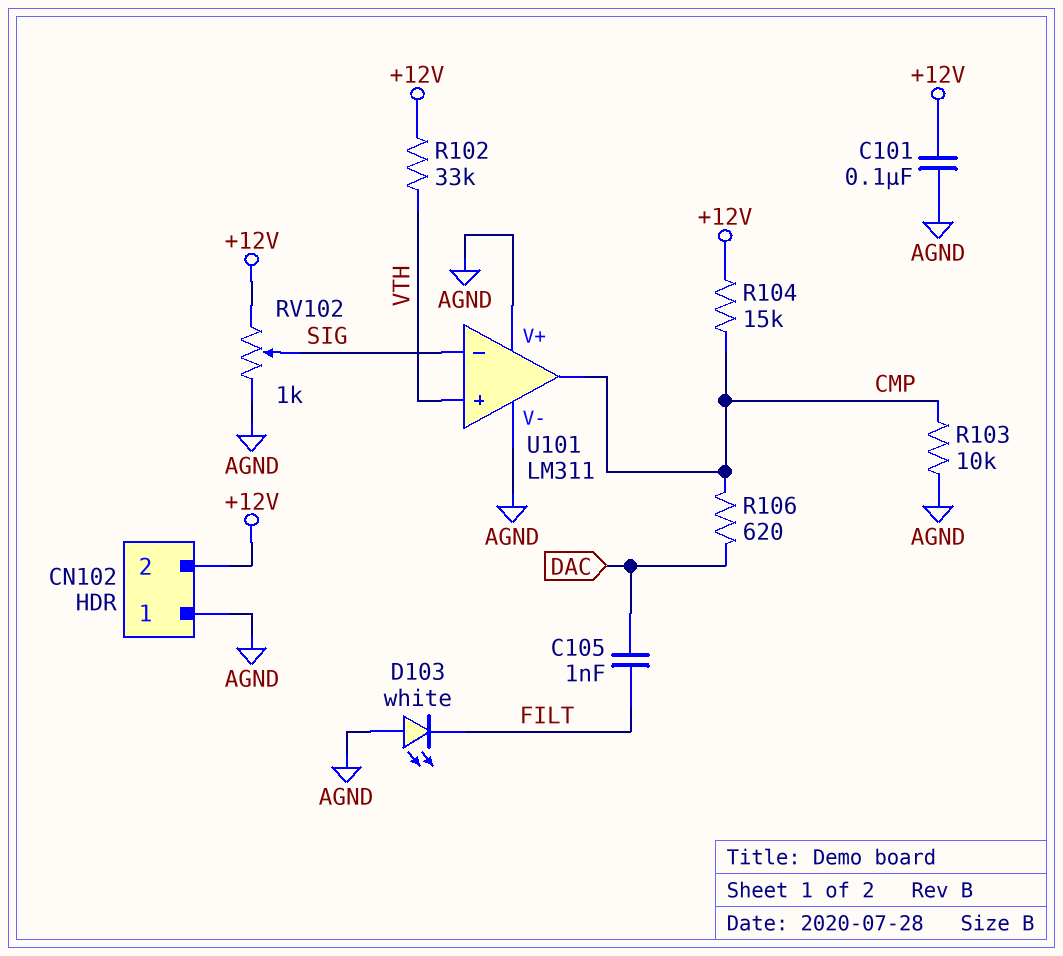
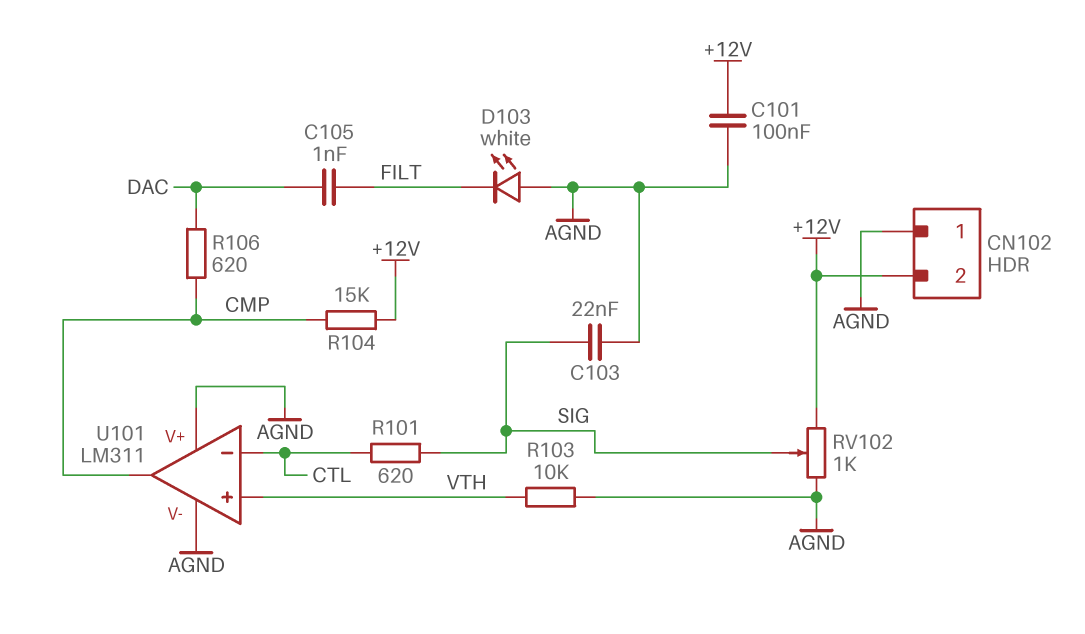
C103: none -> 22nF (AGND, SIG)
R101: none -> 620 (CTL, SIG)
R102: 33k (+12V, VTH) -> none
R103: 10k (AGND, CMP) -> 10k (AGND, VTH)
U101 pin in-: SIG -> CTL

